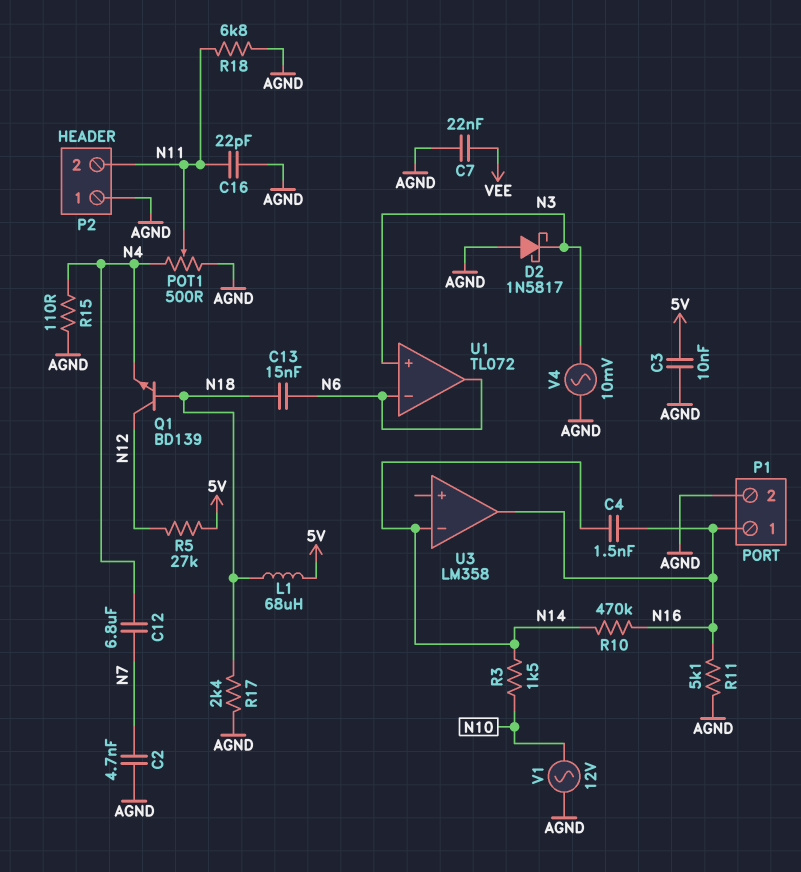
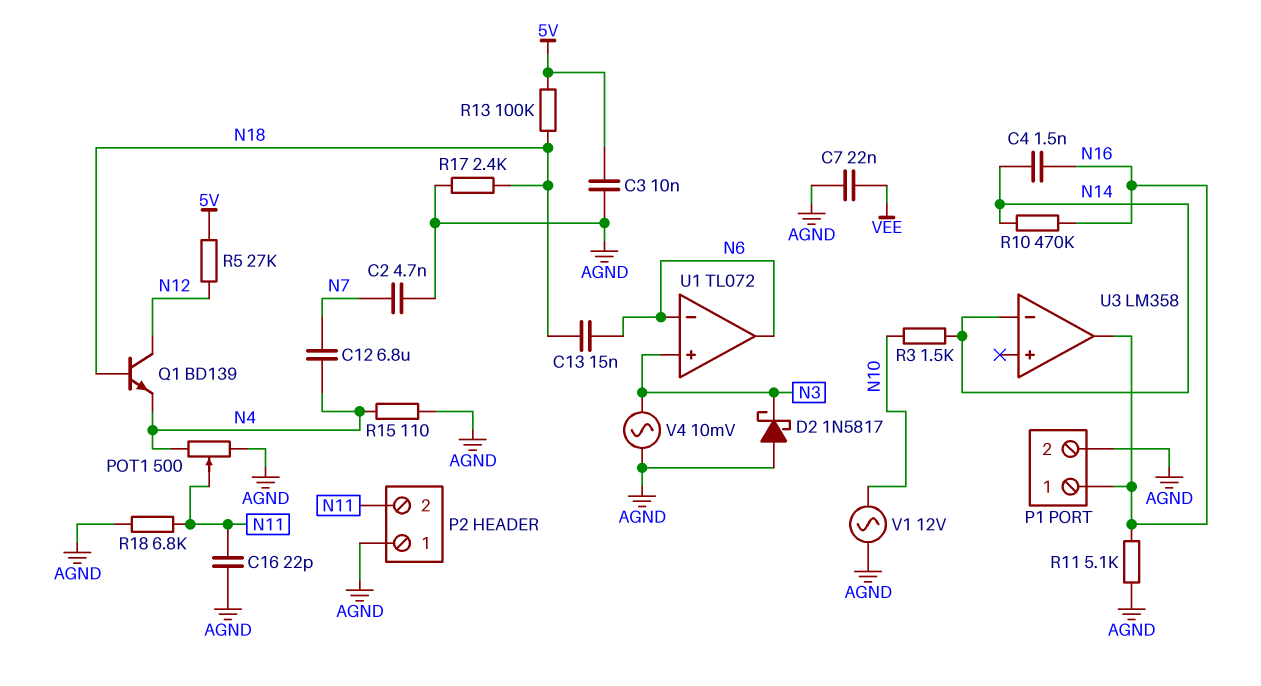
L1: 68uH (5V, N18) -> none
R13: none -> 100k (5V, N18)

